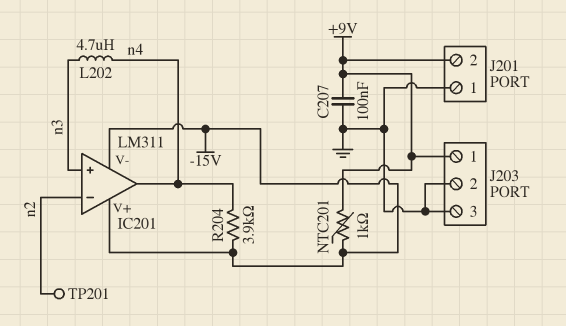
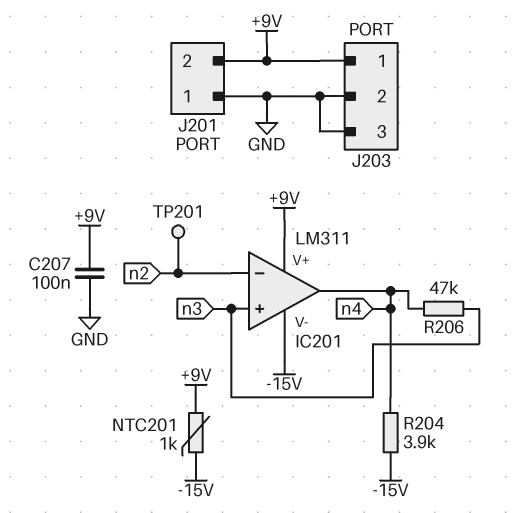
IC201 pin V+: -15V -> +9V
L202: 4.7uH (n3, n4) -> none
R206: none -> 47k (n3, n4)

